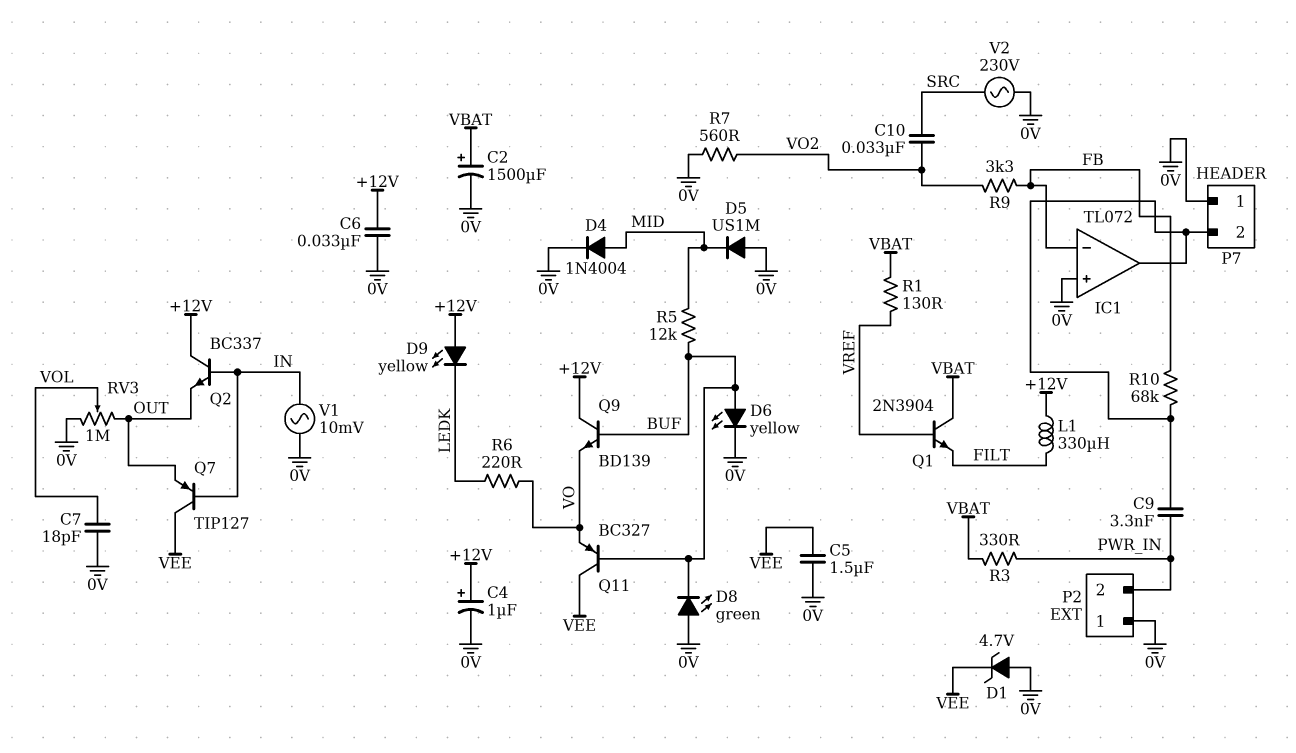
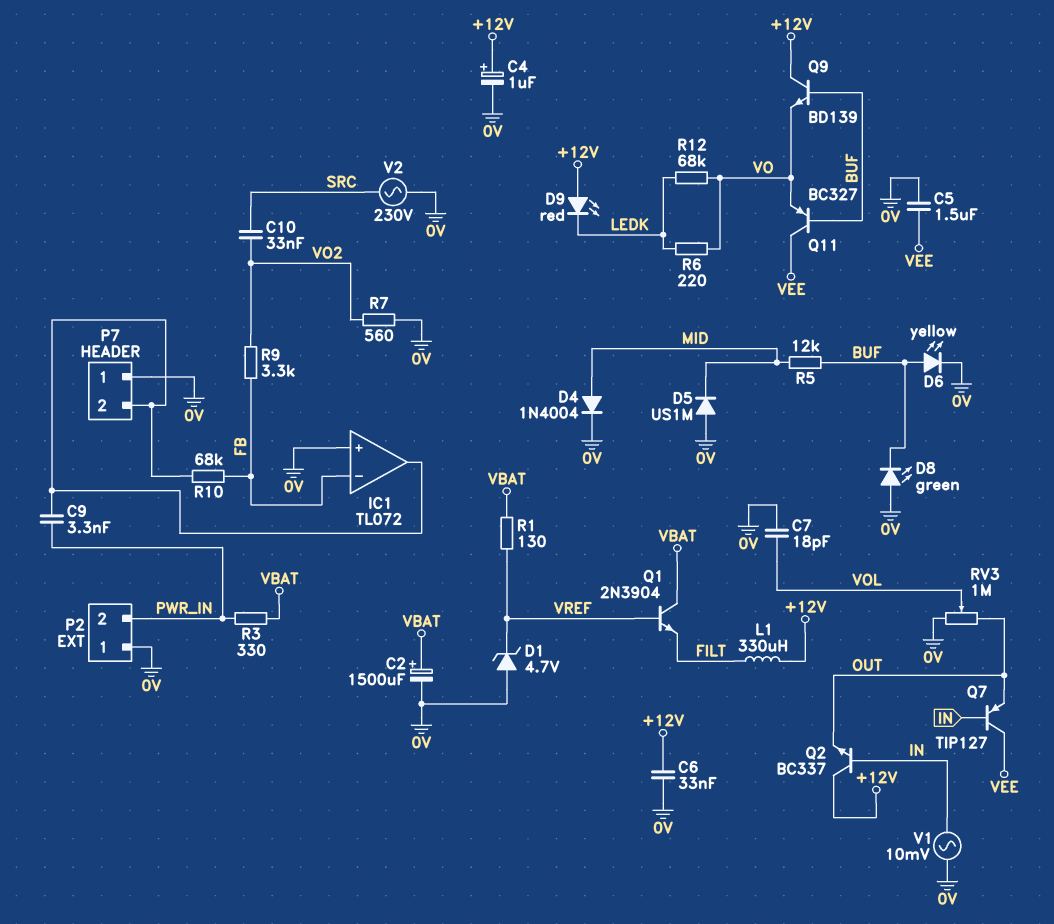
D1: zener 4.7V (A 0V, K VEE) -> zener 4.7V (A 0V, K VREF)
D9: LED yellow (A +12V, K LEDK) -> LED red (A +12V, K LEDK)
R12: none -> 68k (LEDK, VO)

